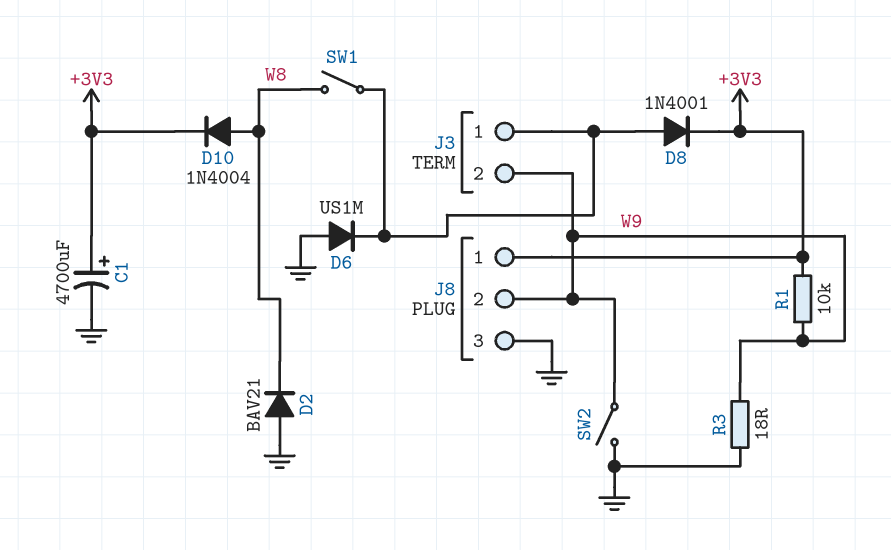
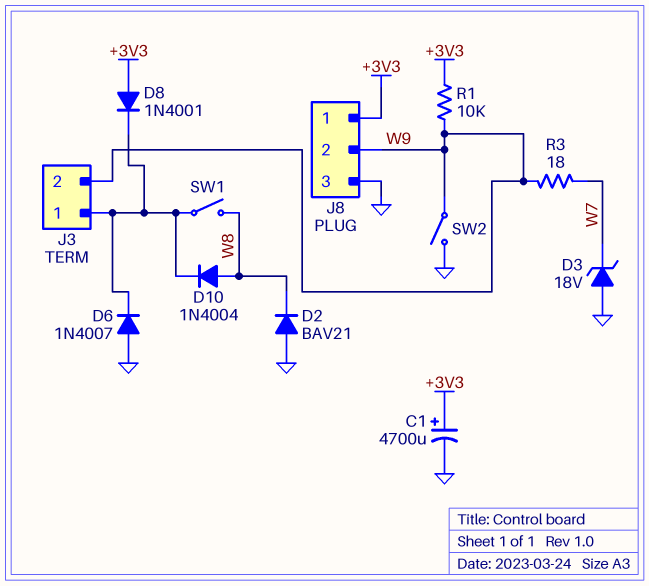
D3: none -> zener 18V (A GND, K W7)
D6: diode US1M (A GND, K J3/1) -> diode 1N4007 (A GND, K J3/1)
D8: diode 1N4001 (A J3/1, K +3V3) -> diode 1N4001 (A +3V3, K J3/1)
D10: diode 1N4004 (A W8, K +3V3) -> diode 1N4004 (A W8, K J3/1)
R3: 18 (GND, W9) -> 18 (W7, W9)

